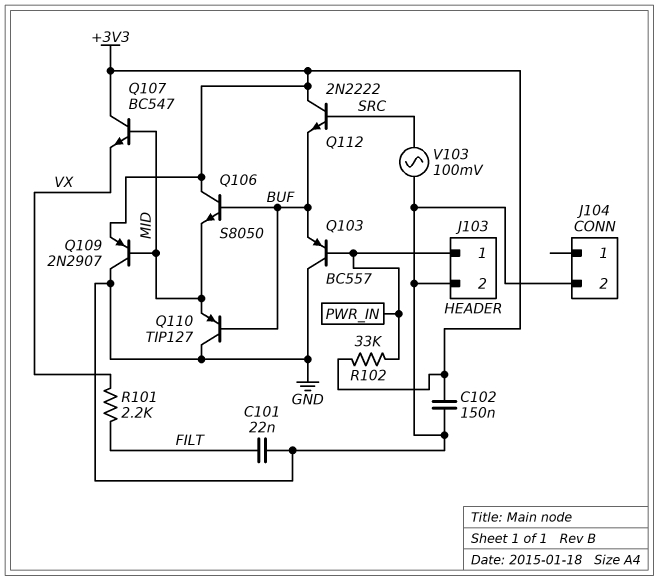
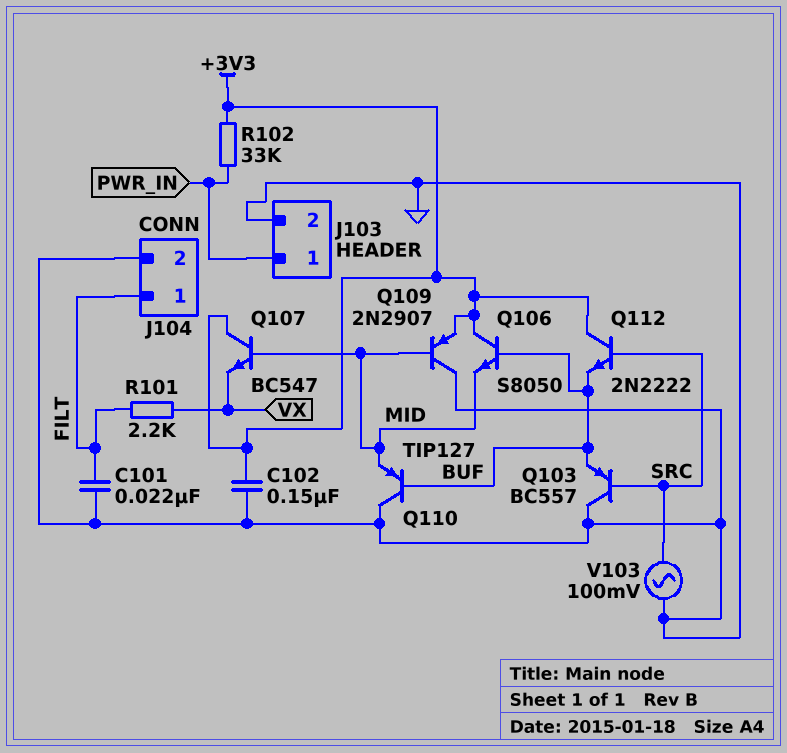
J104 pin 1: none -> FILT
Q103: PNP BC557 (B PWR_IN, C GND, E BUF) -> PNP BC557 (B SRC, C GND, E BUF)

